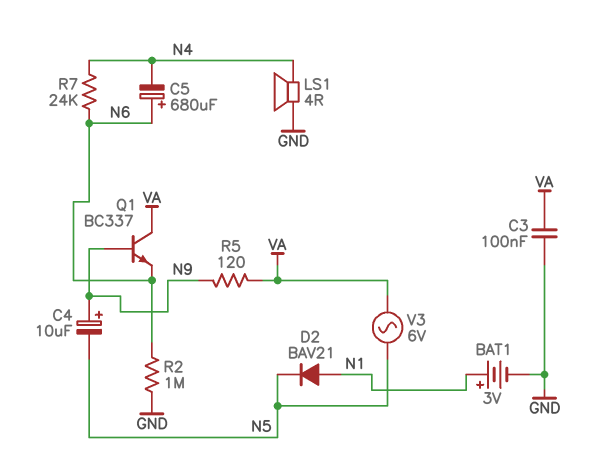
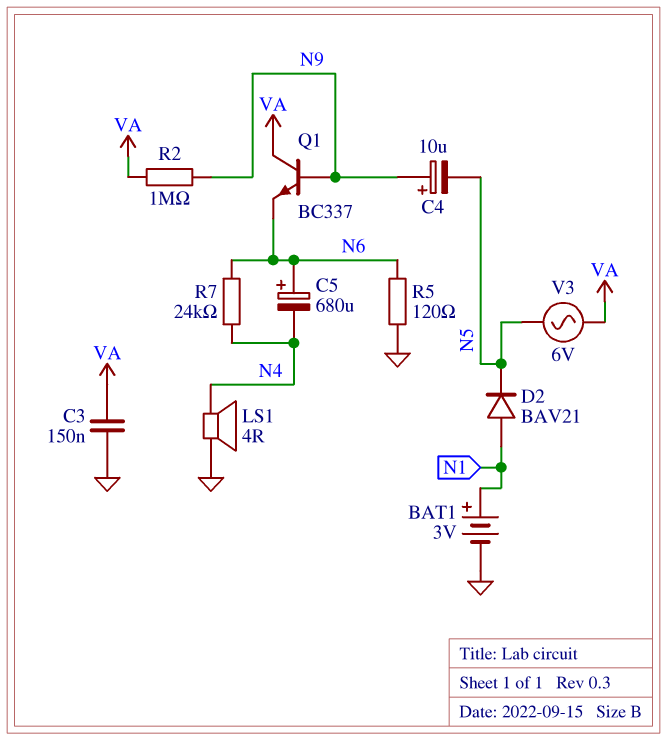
C3: 100nF (GND, VA) -> 150nF (GND, VA)
R2: 1M (GND, N6) -> 1M (N9, VA)
R5: 120 (N9, VA) -> 120 (GND, N6)

